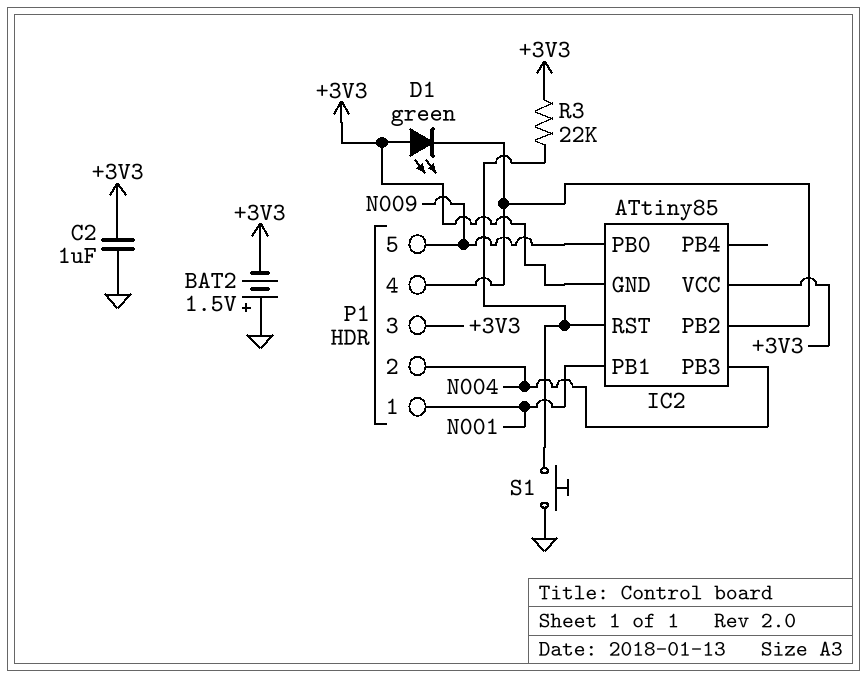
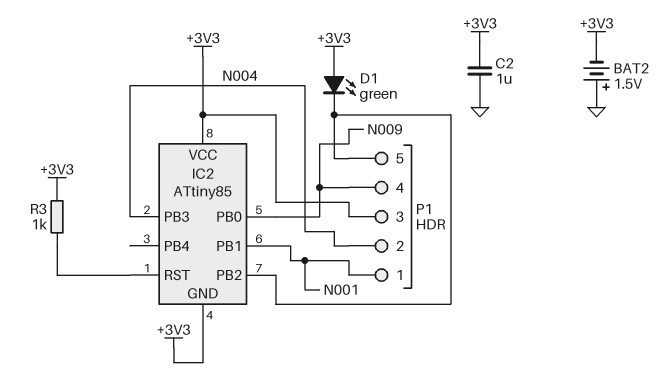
P1 pin 4: IC2/PB2 -> N009
P1 pin 5: N009 -> IC2/PB2
R3: 22k (+3V3, IC2/RST) -> 1k (+3V3, IC2/RST)
S1: button (GND, IC2/RST) -> none

